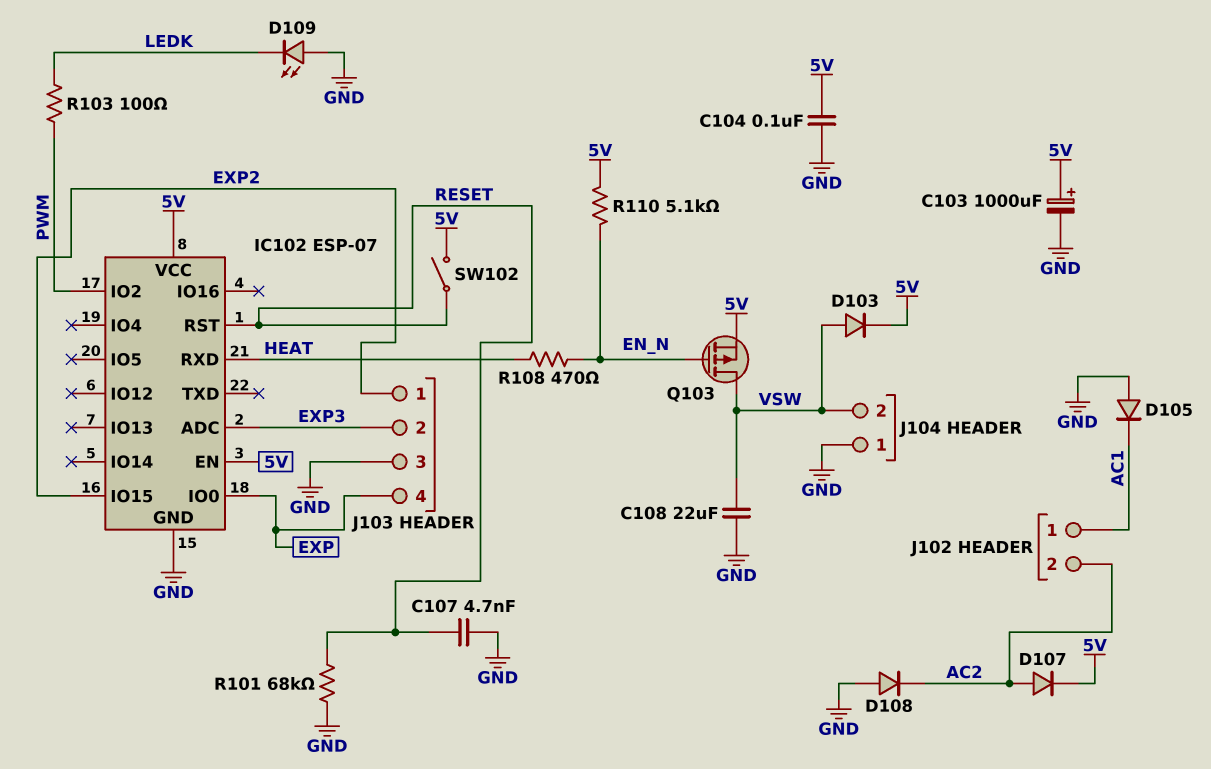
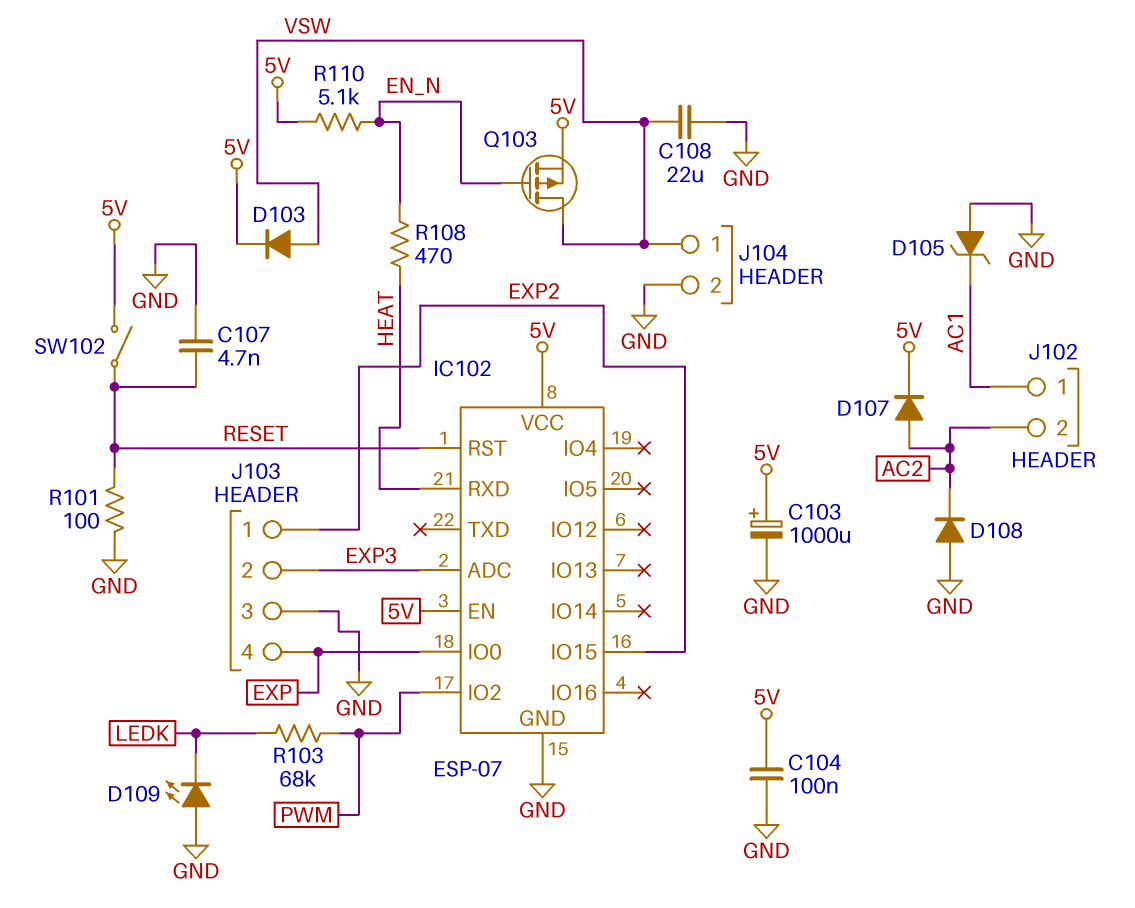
D105: diode (A GND, K AC1) -> zener (A GND, K AC1)
J104 pin 1: GND -> VSW
J104 pin 2: VSW -> GND
R101: 68k (GND, RESET) -> 100 (GND, RESET)
R103: 100 (LEDK, PWM) -> 68k (LEDK, PWM)

